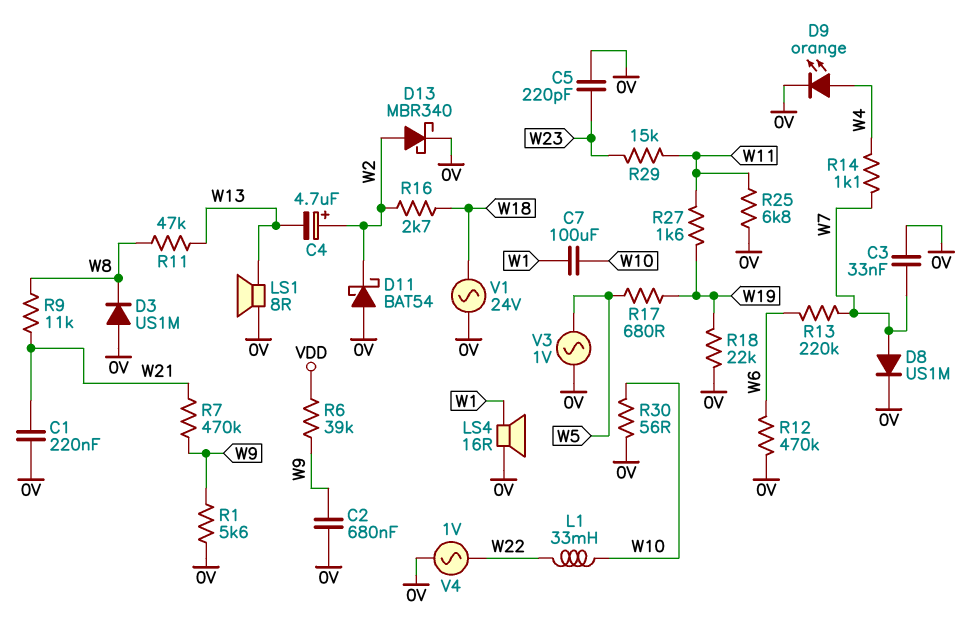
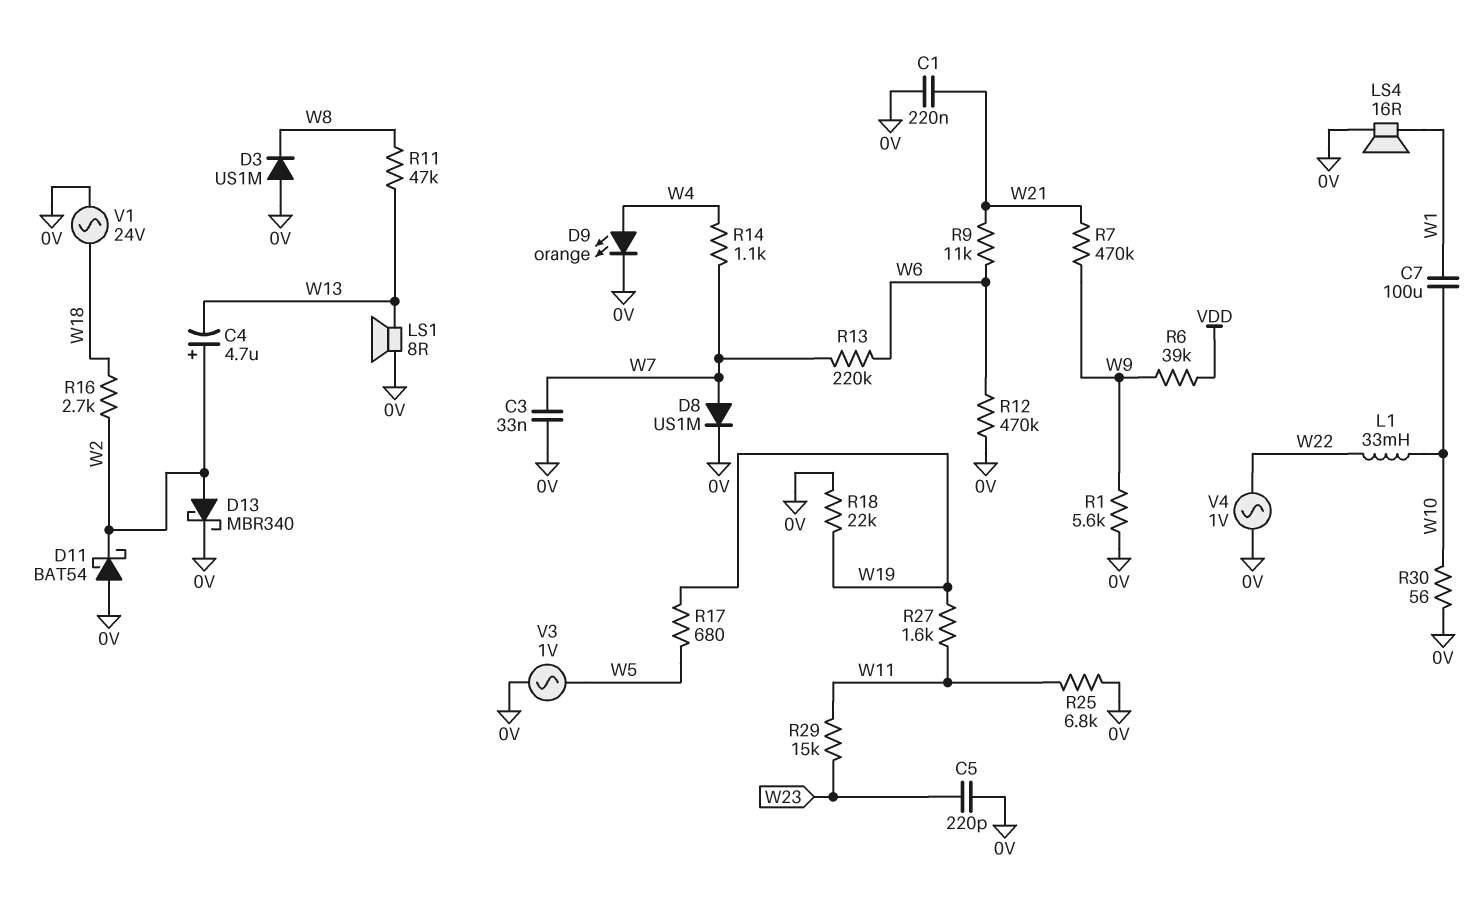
C2: 680nF (0V, W9) -> none
R9: 11k (W8, W21) -> 11k (W6, W21)

